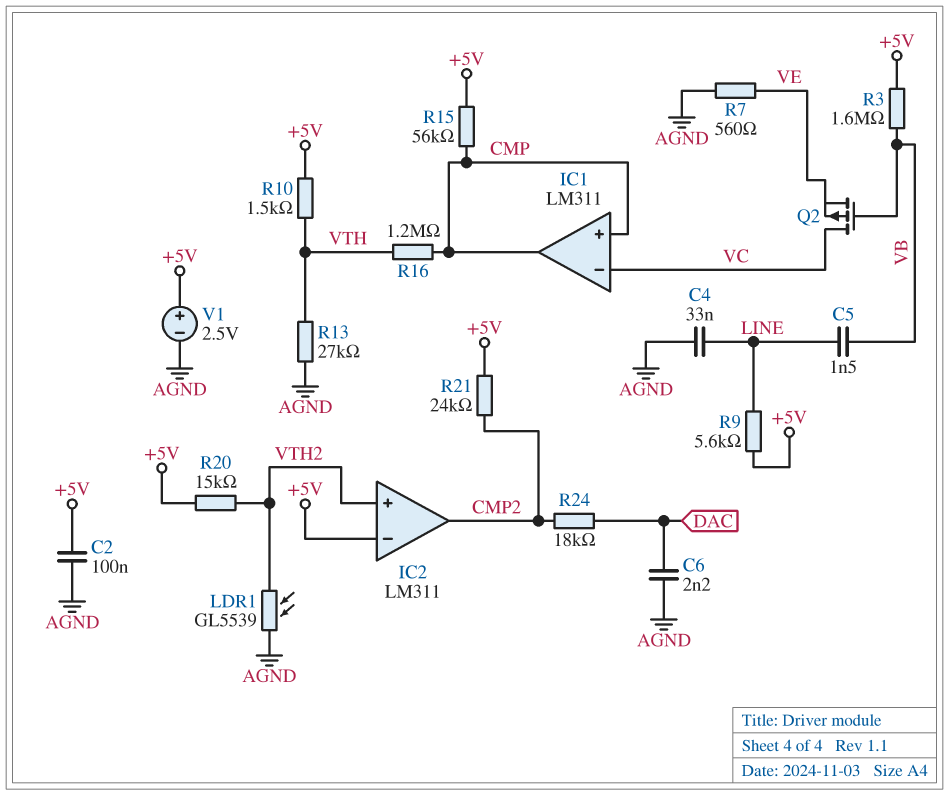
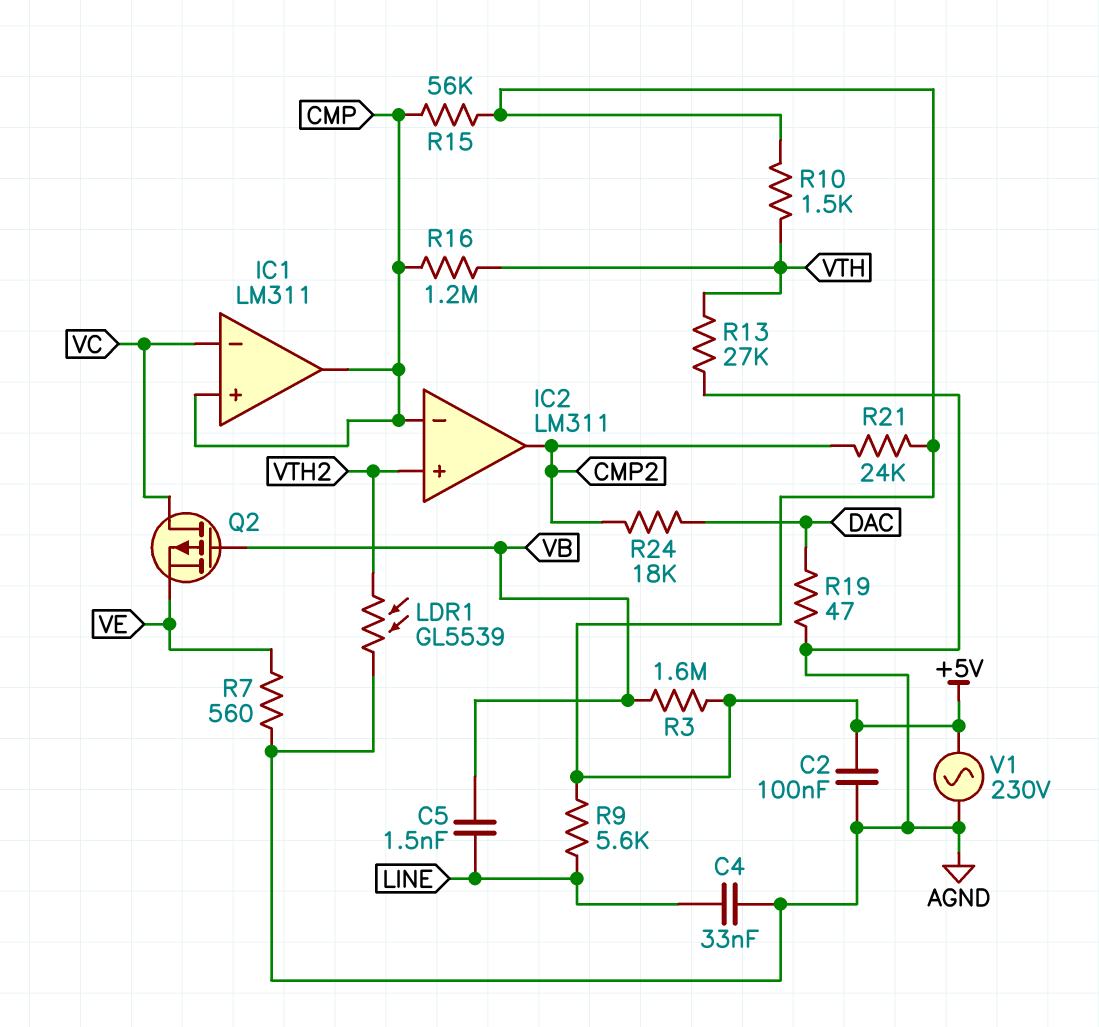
C6: 2.2nF (AGND, DAC) -> none
IC2 pin in-: +5V -> CMP
R19: none -> 47 (AGND, DAC)
R20: 15k (+5V, VTH2) -> none
V1: 2.5V (plus +5V, minus AGND) -> AC 230V (+5V, AGND)

